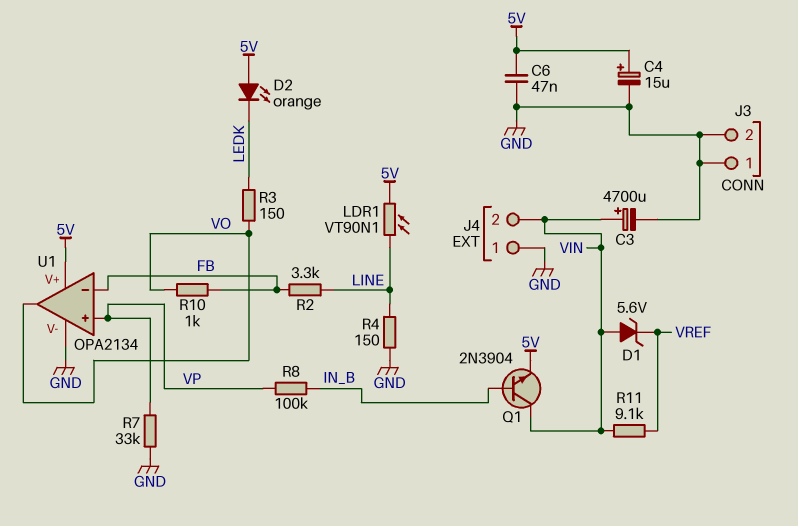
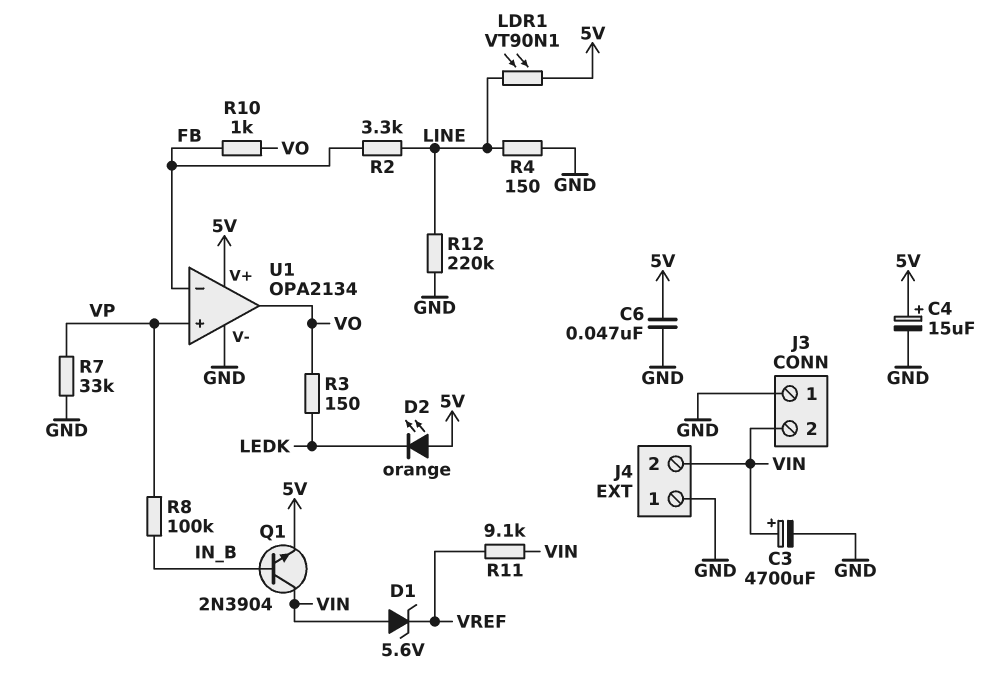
J3 pin 2: GND -> VIN
R12: none -> 220k (GND, LINE)

